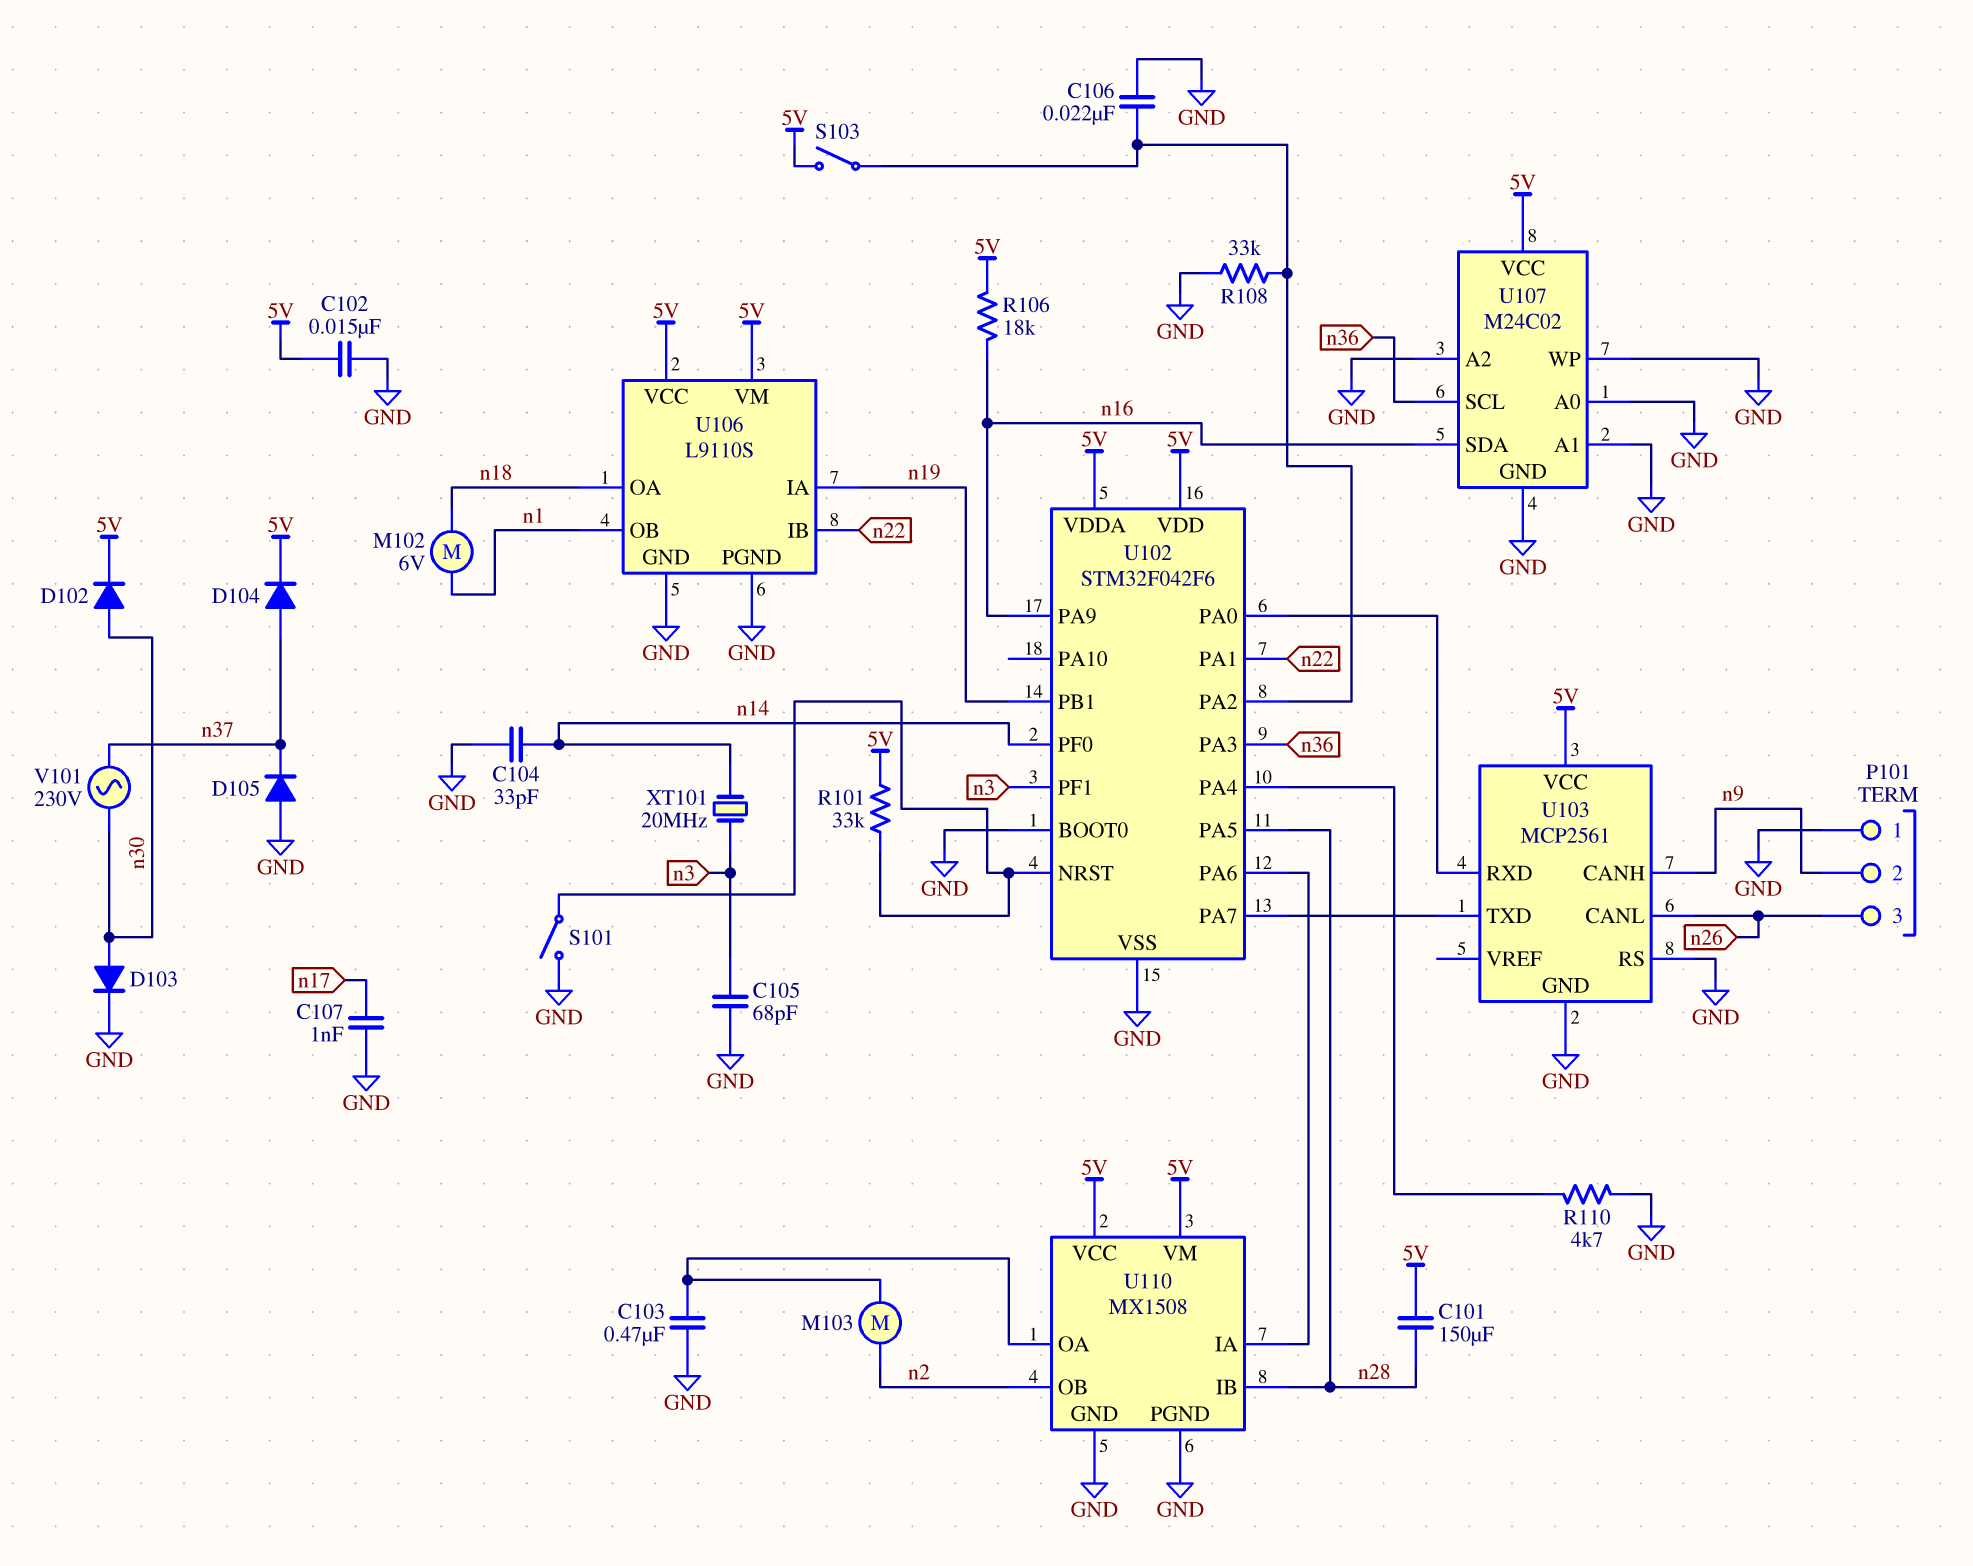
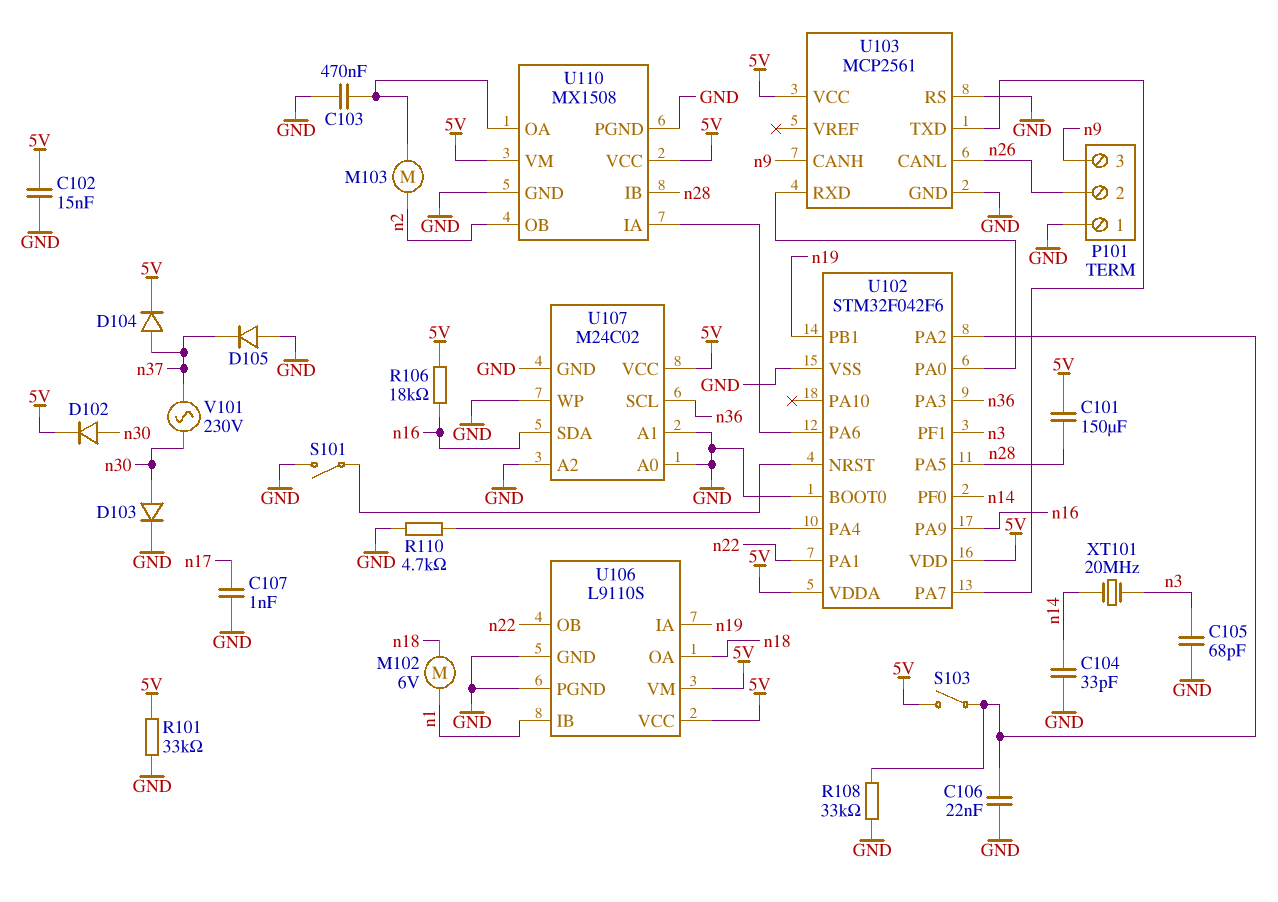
P101 pin 2: n9 -> n26
P101 pin 3: n26 -> n9
R101: 33k (5V, U102/NRST) -> 33k (5V, GND)
U106 pin IB: n22 -> n1
U106 pin OB: n1 -> n22

